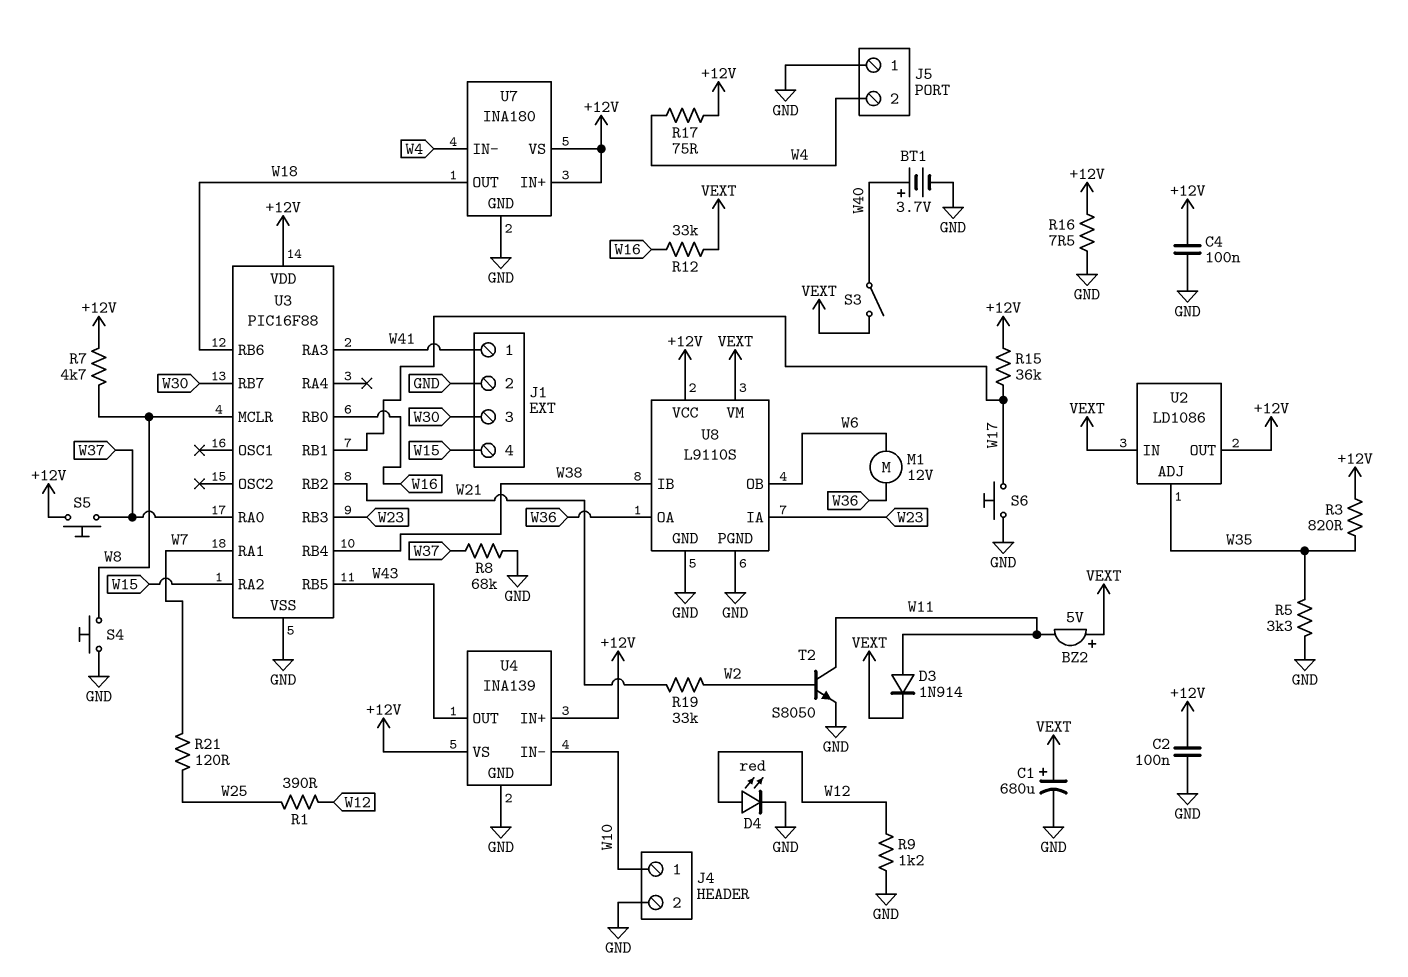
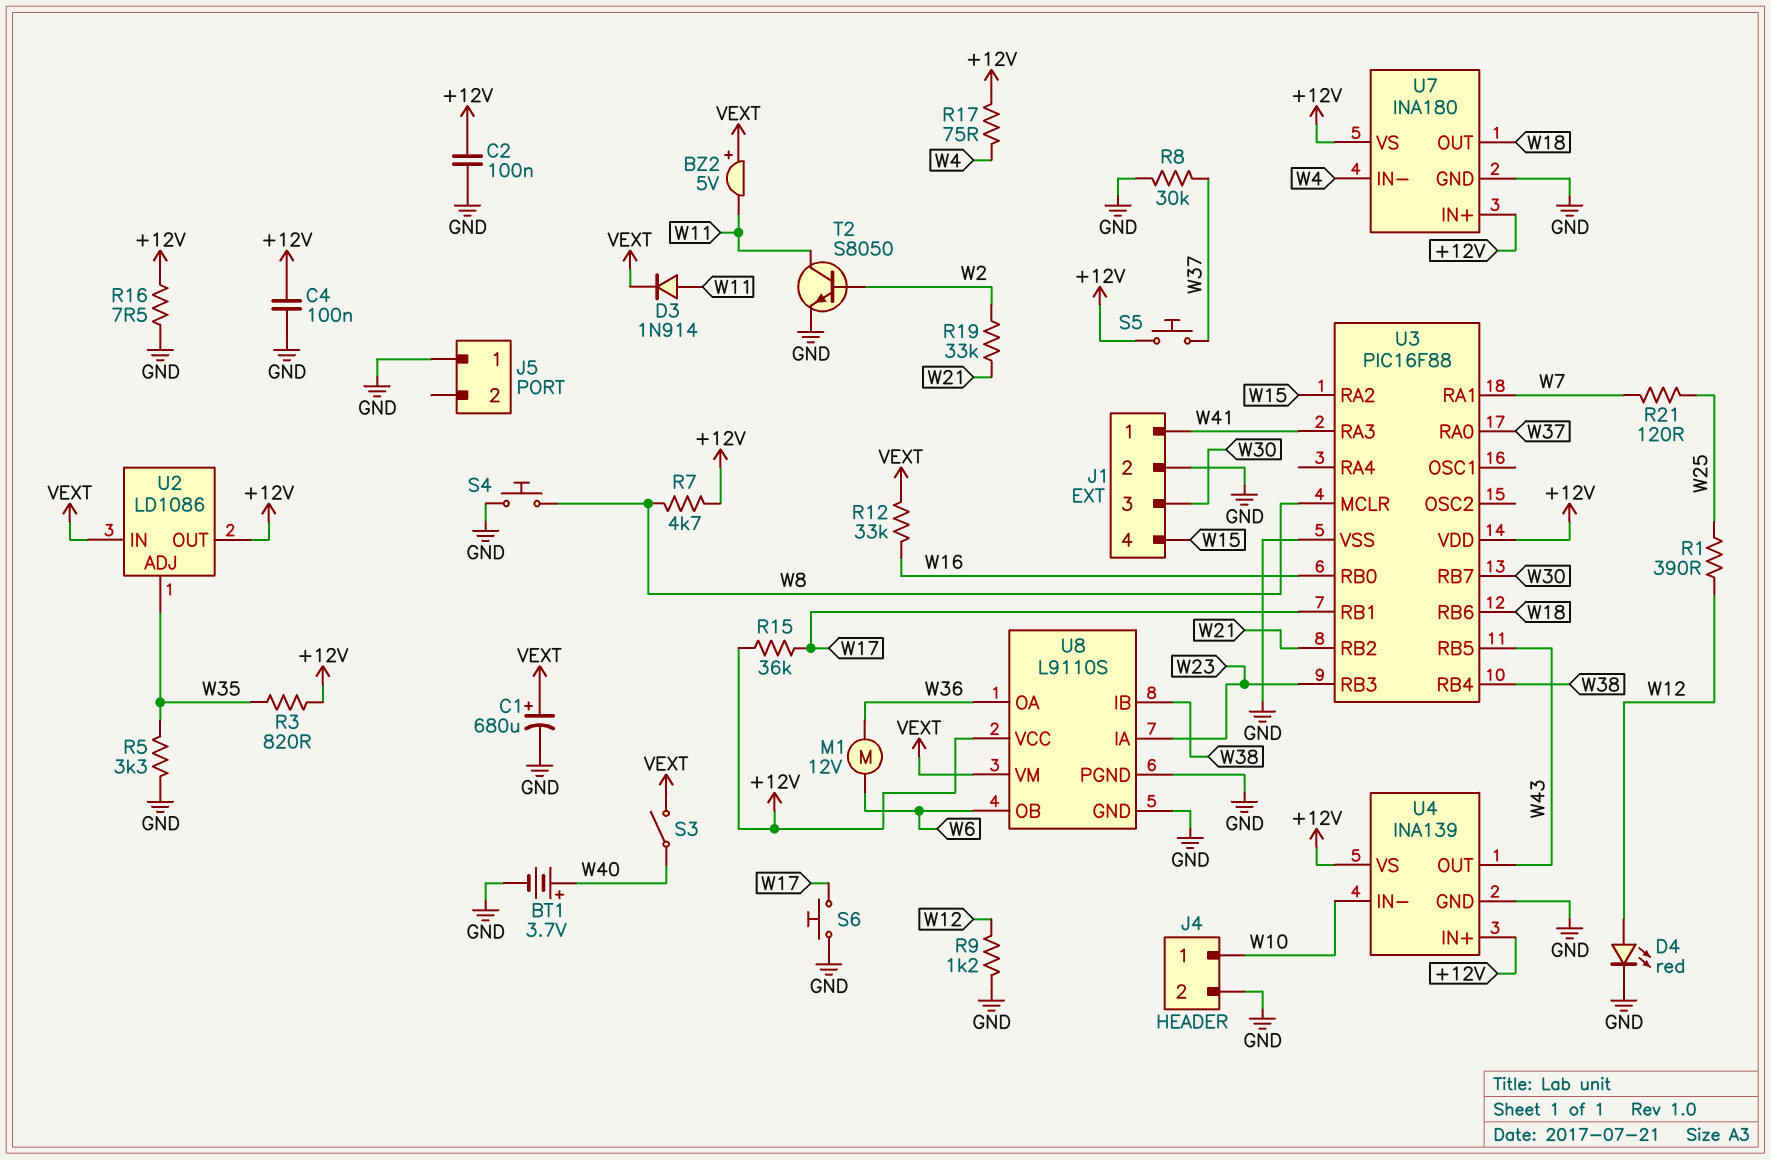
J5 pin 2: W4 -> none
R8: 68k (GND, W37) -> 30k (GND, W37)

